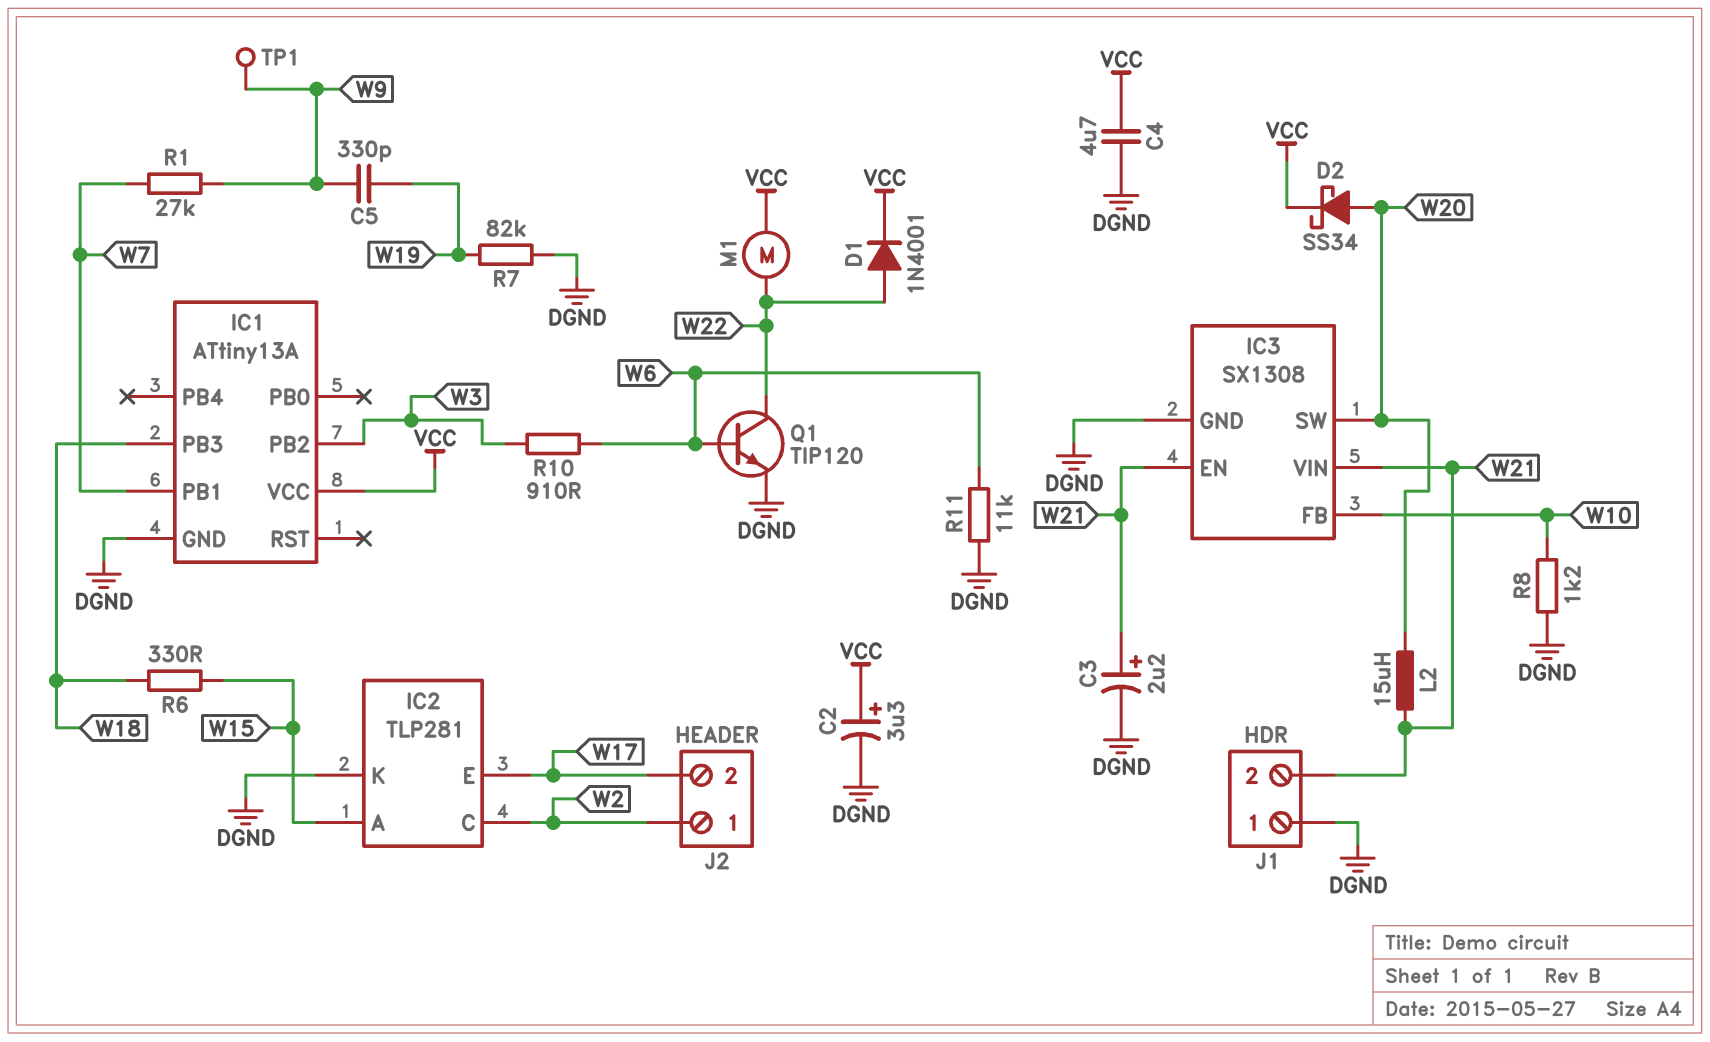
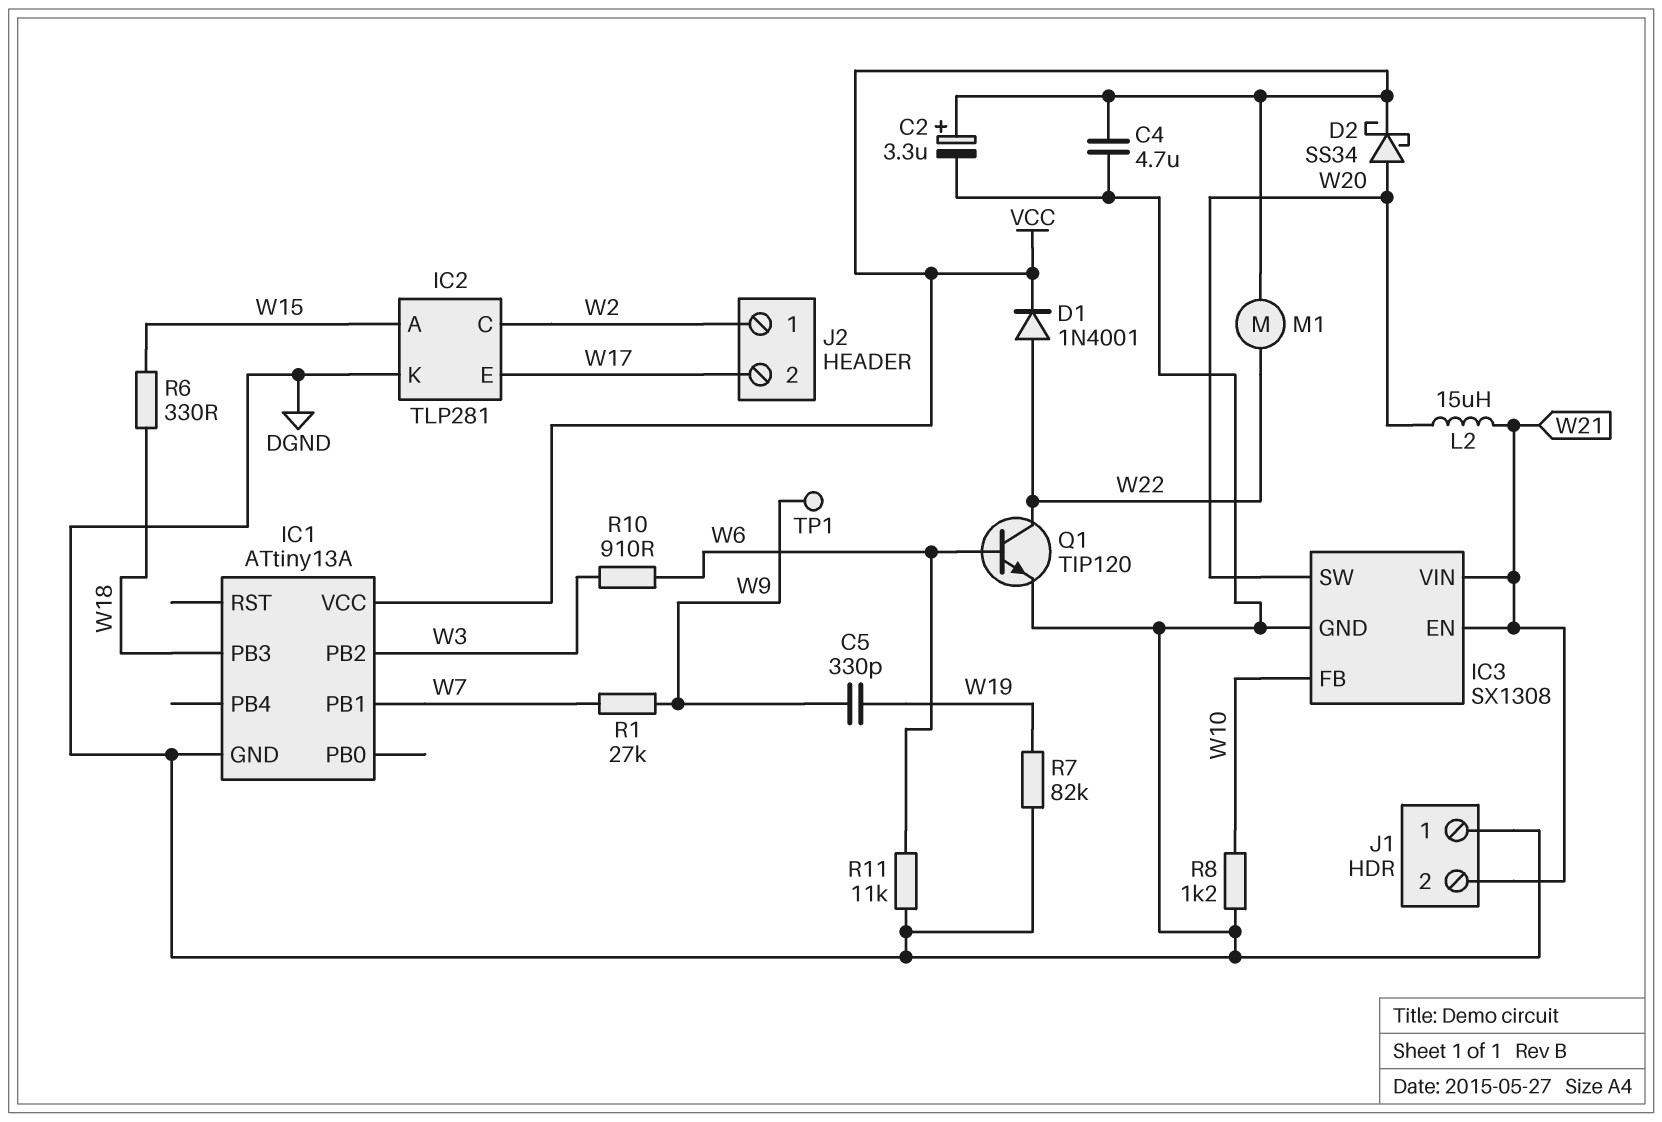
C3: 2.2uF (plus W21, minus DGND) -> none

